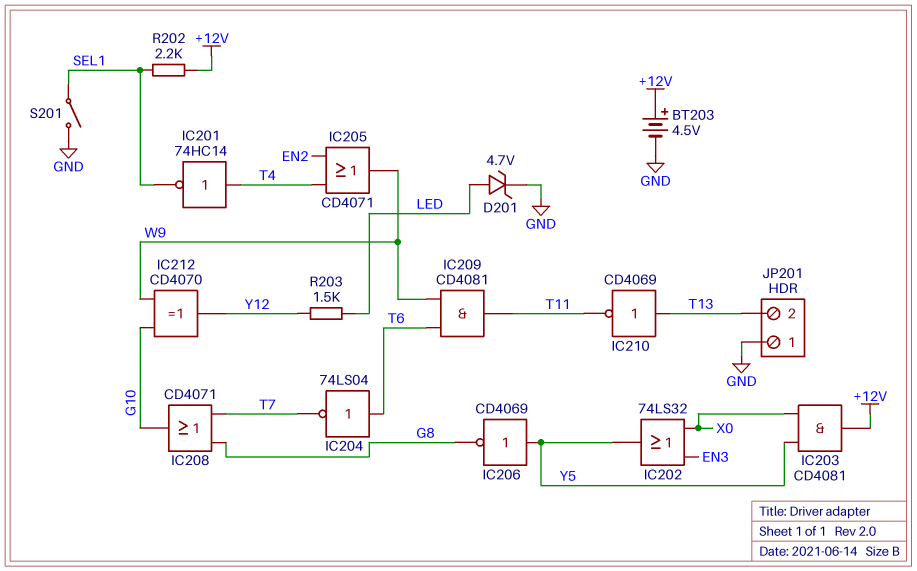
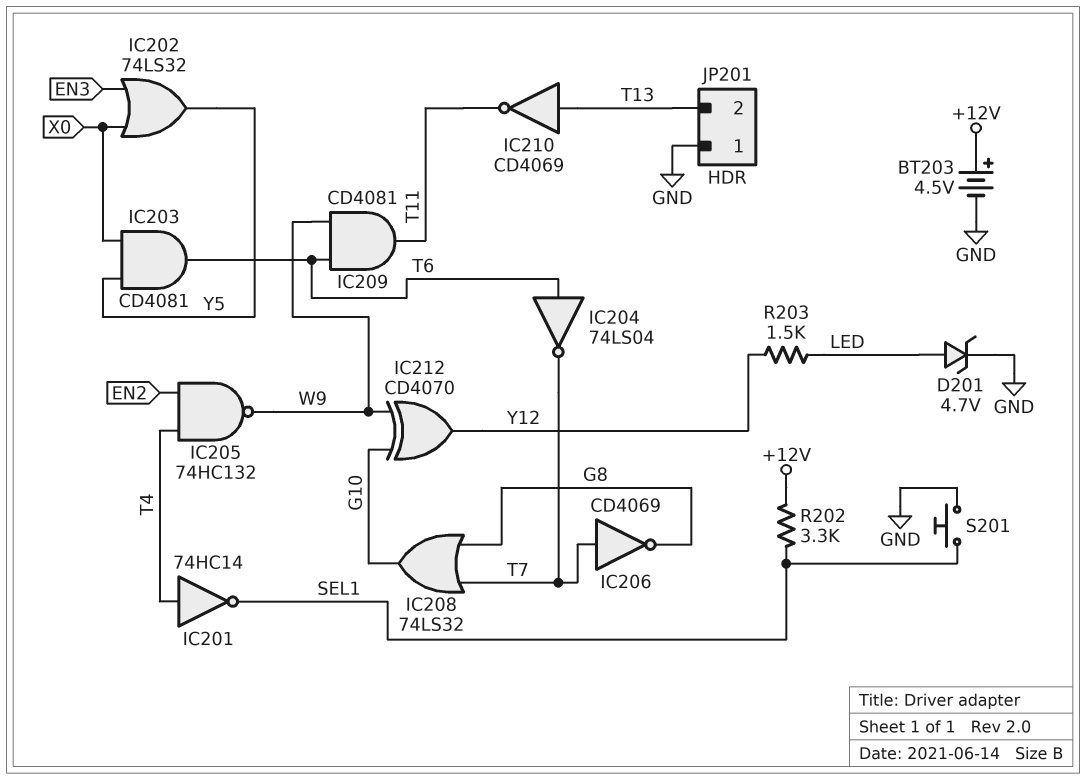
IC203: AND CD4081 (in X0, in Y5, out +12V) -> AND CD4081 (in X0, in Y5, out T6)
IC205: OR CD4071 (in EN2, in T4, out W9) -> NAND 74HC132 (in EN2, in T4, out W9)
IC206: NOT CD4069 (in Y5, out G8) -> NOT CD4069 (in T7, out G8)
IC208: OR CD4071 (in G8, in T7, out G10) -> OR 74LS32 (in G8, in T7, out G10)
R202: 2.2k (+12V, SEL1) -> 3.3k (+12V, SEL1)
S201: switch (GND, SEL1) -> button (GND, SEL1)

